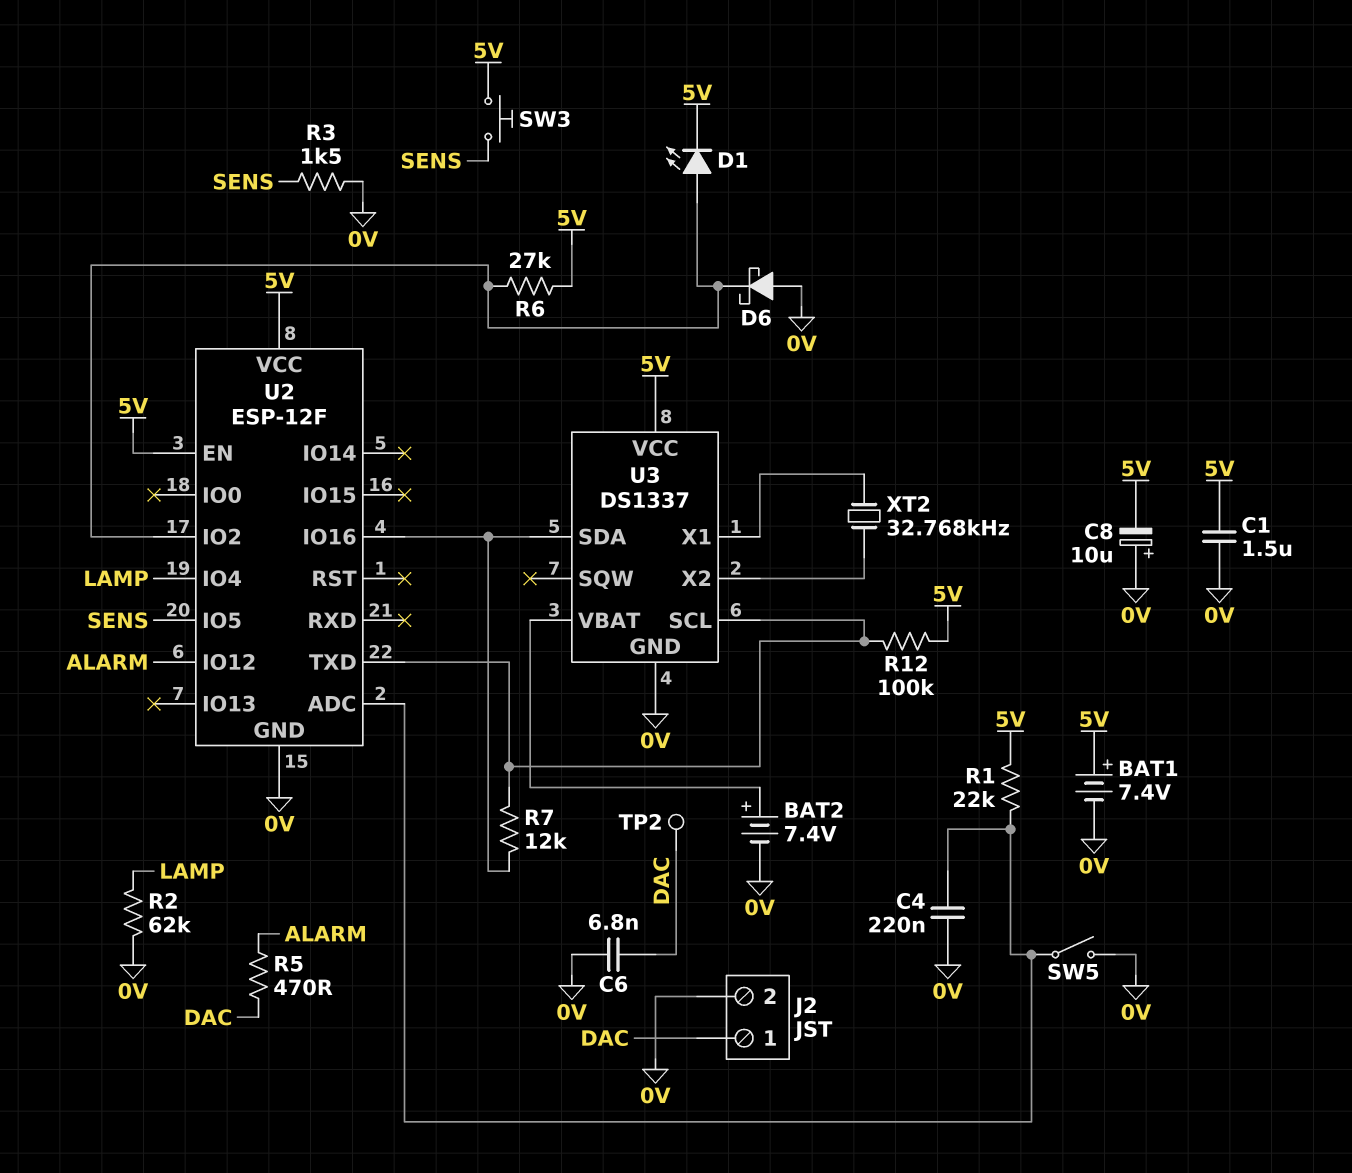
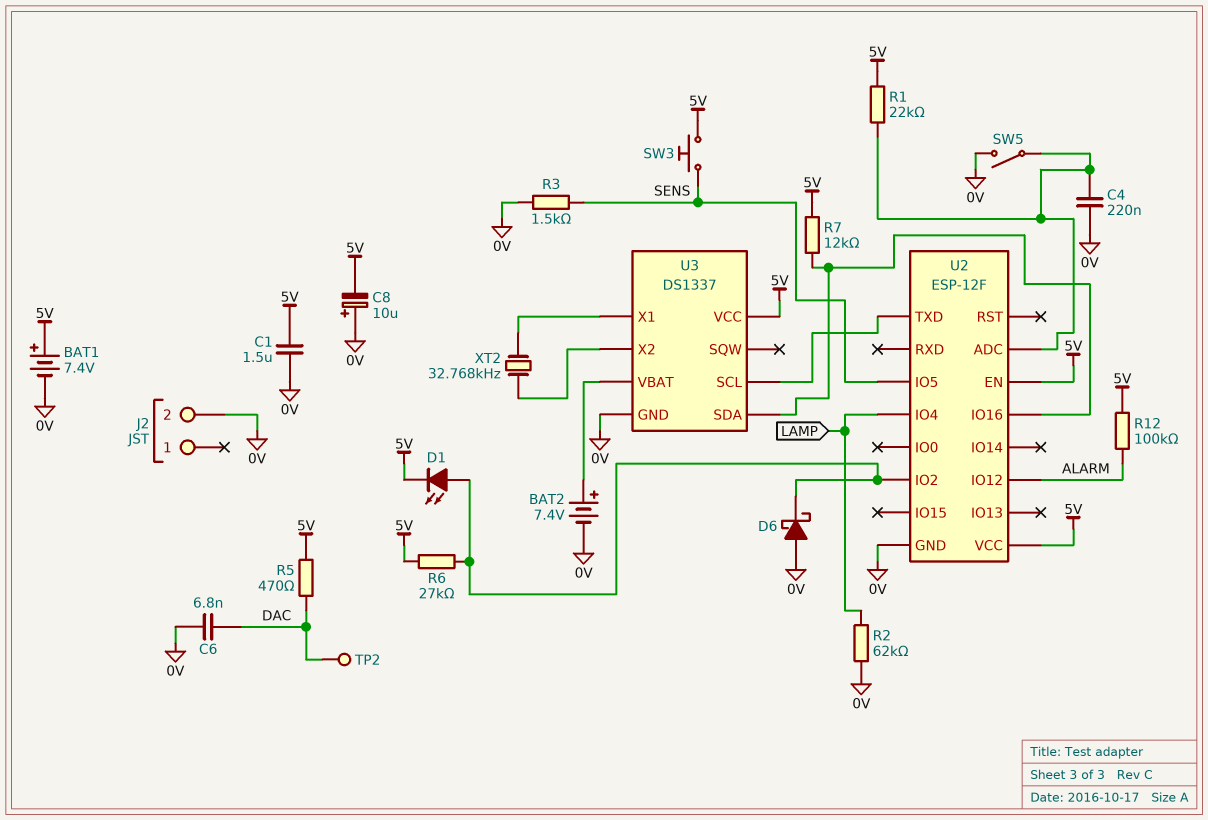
J2 pin 1: DAC -> none
R5: 470 (ALARM, DAC) -> 470 (5V, DAC)
R7: 12k (U2/IO16, U2/TXD) -> 12k (5V, U2/IO16)
R12: 100k (5V, U2/TXD) -> 100k (5V, ALARM)

